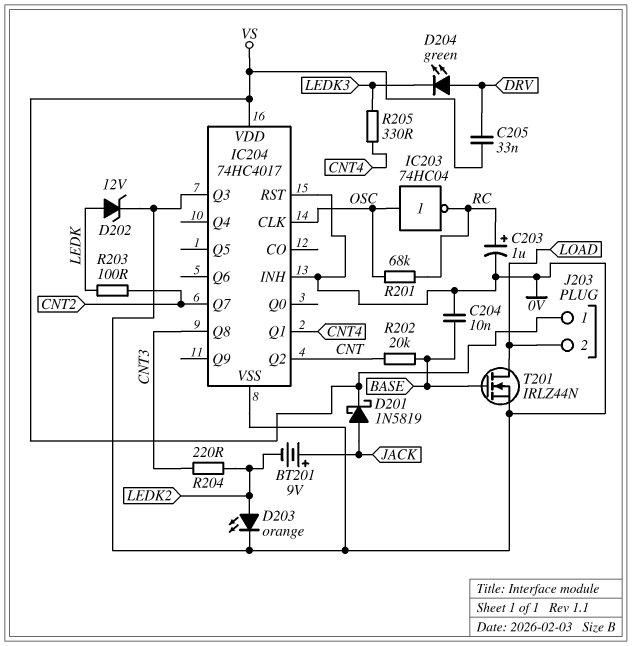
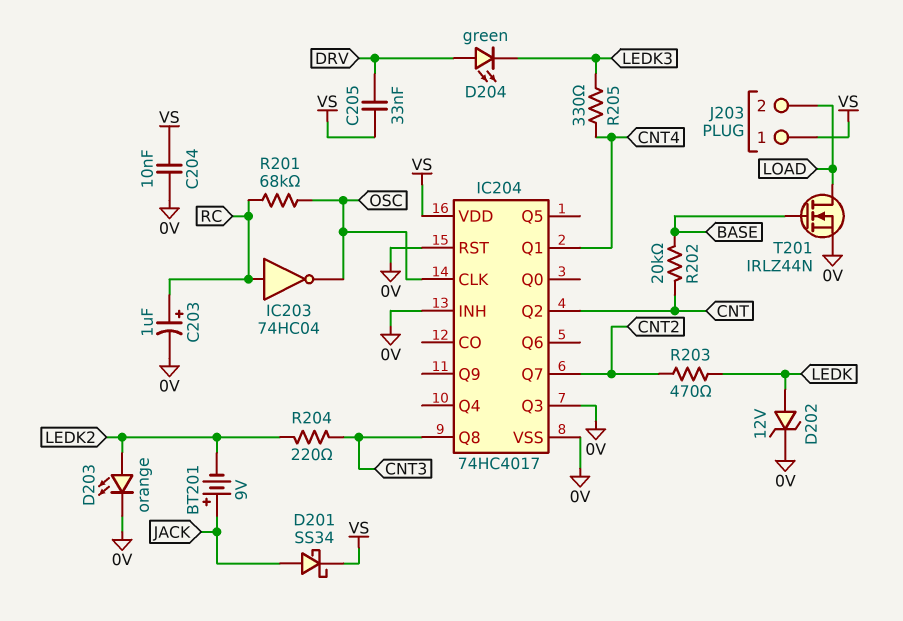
C204: 10nF (0V, BASE) -> 10nF (0V, VS)
D201: schottky 1N5819 (A JACK, K VS) -> schottky SS34 (A JACK, K VS)
IC203: NOT 74HC04 (in OSC, out RC) -> NOT 74HC04 (in RC, out OSC)
R203: 100 (CNT2, LEDK) -> 470 (CNT2, LEDK)

